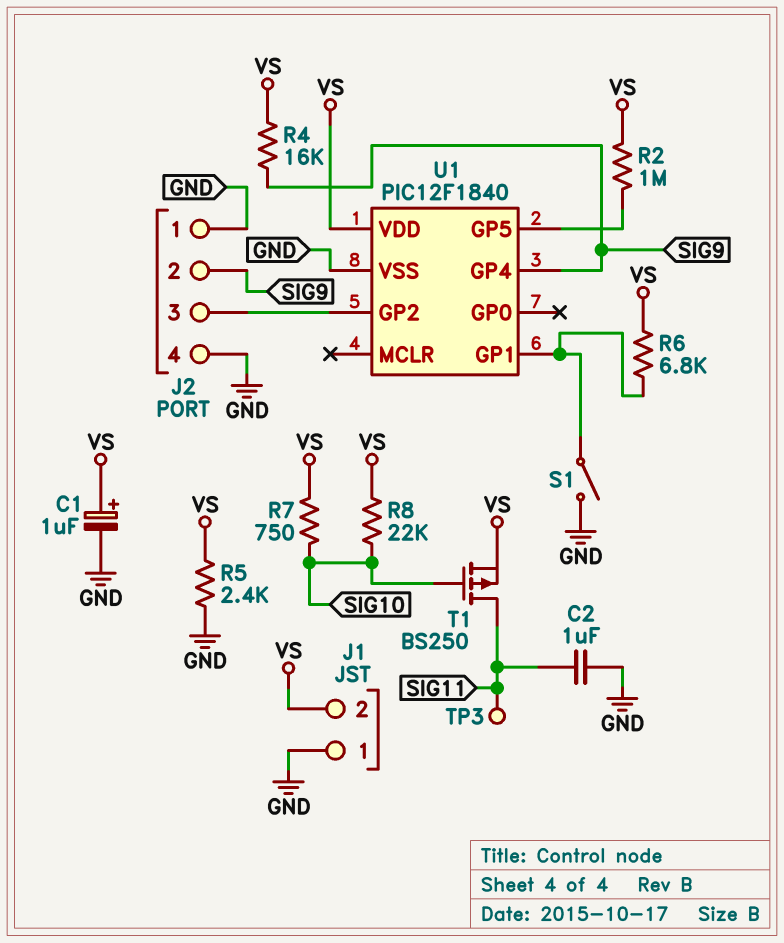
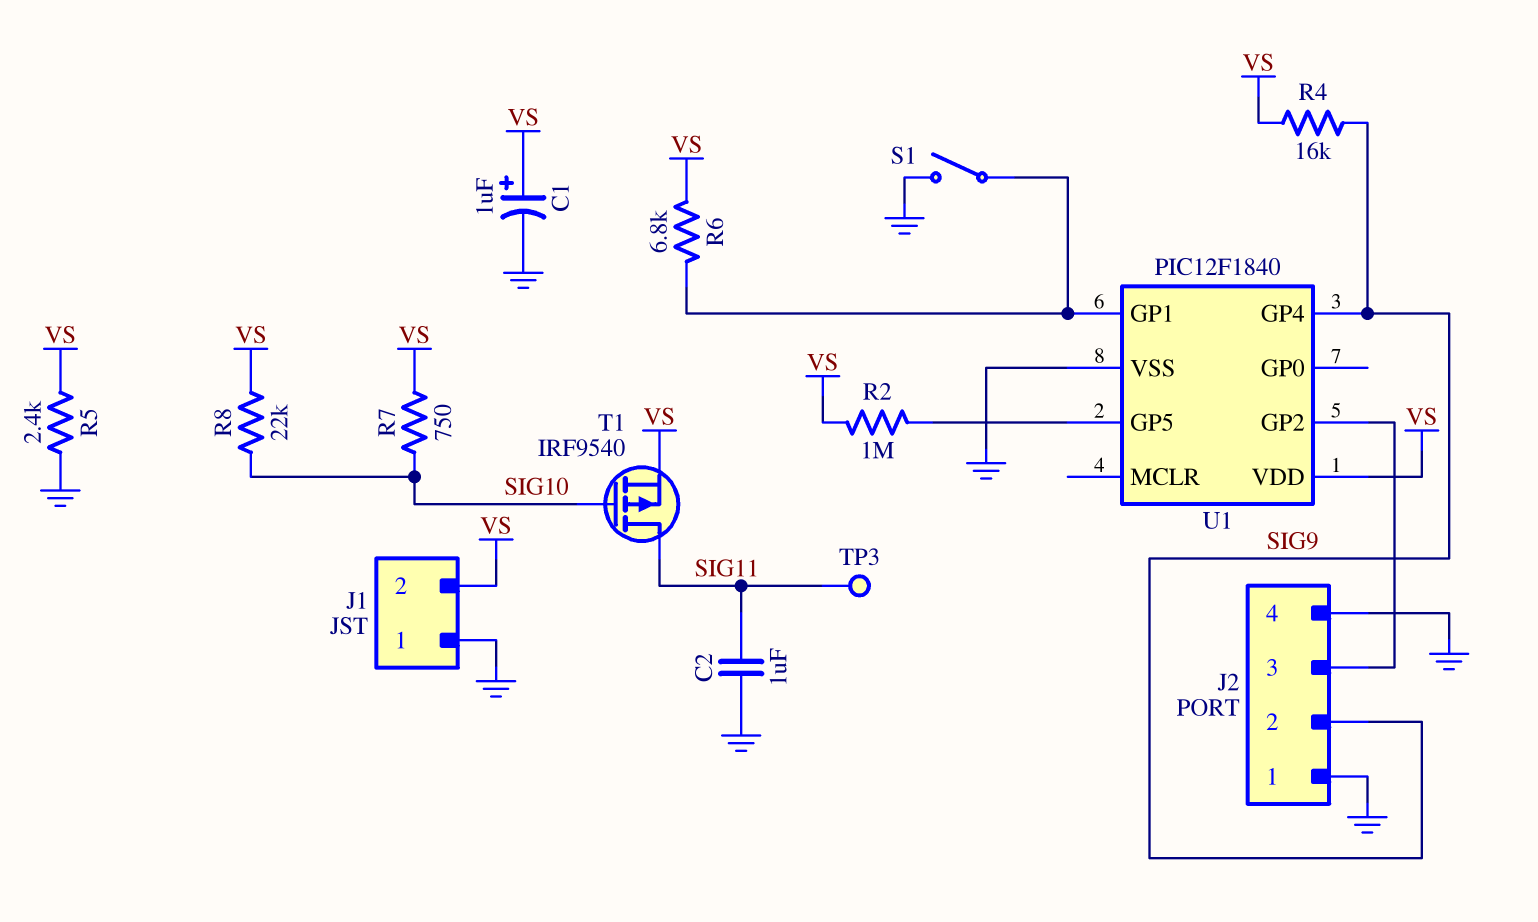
T1: PMOS BS250 (G SIG10, D SIG11, S VS) -> PMOS IRF9540 (G SIG10, D SIG11, S VS)

